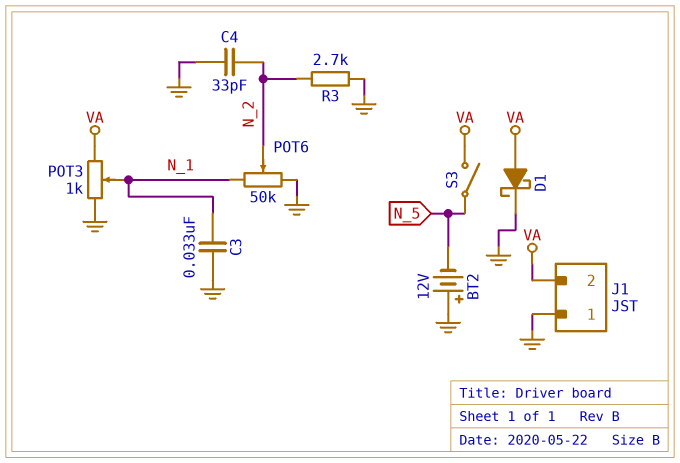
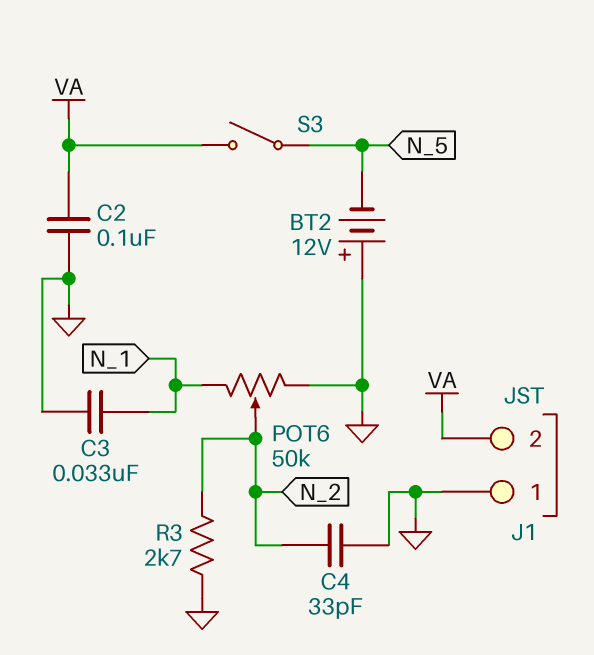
C2: none -> 100nF (GND, VA)
D1: schottky (A VA, K GND) -> none
POT3: 1k (GND, VA, wiper N_1) -> none

